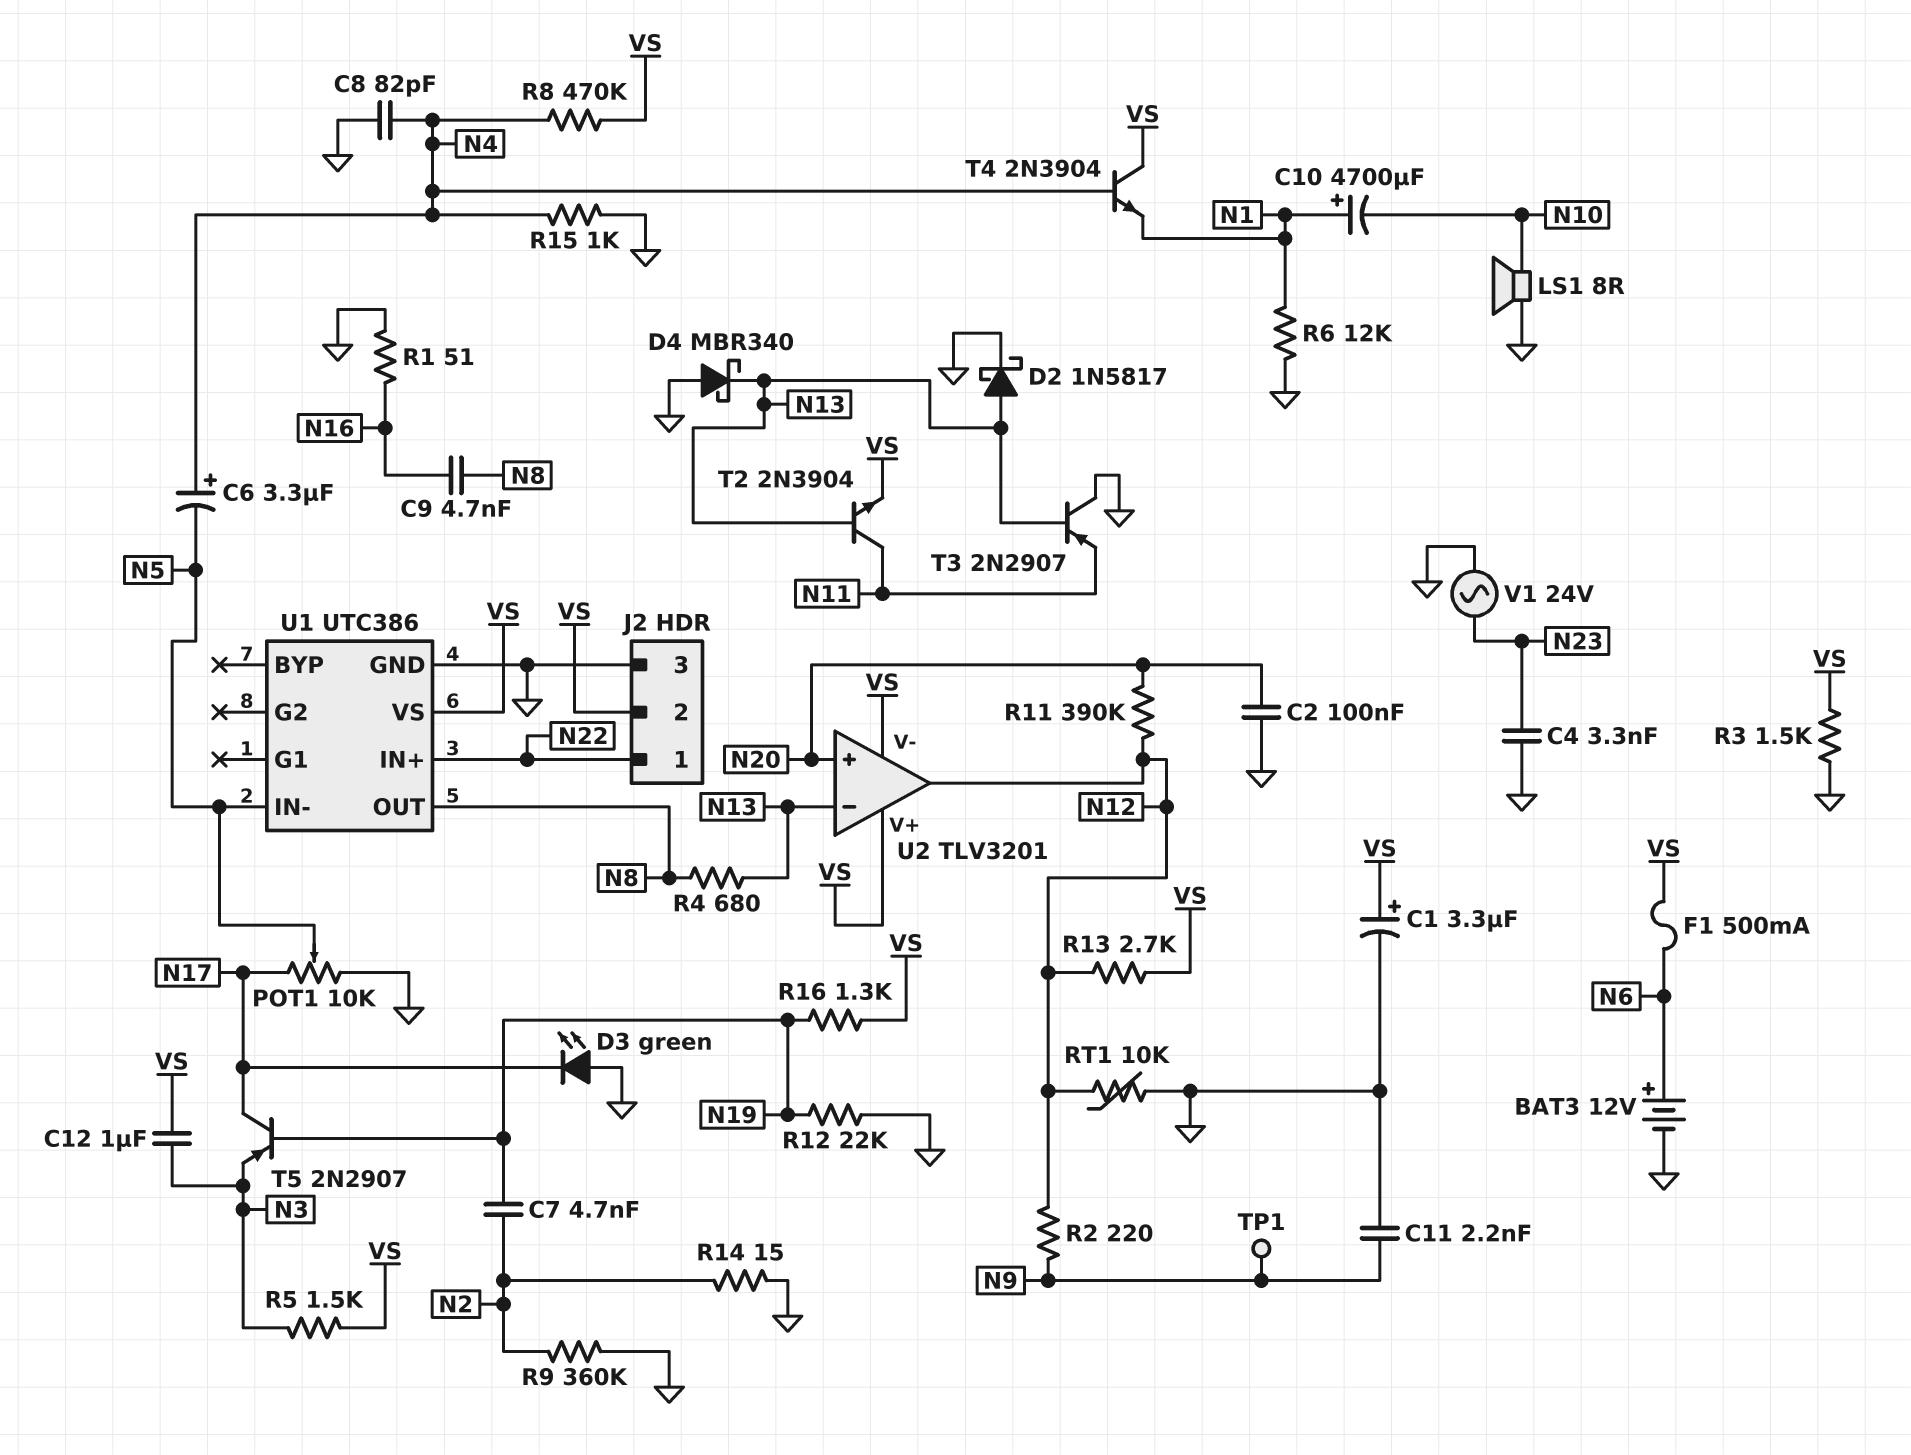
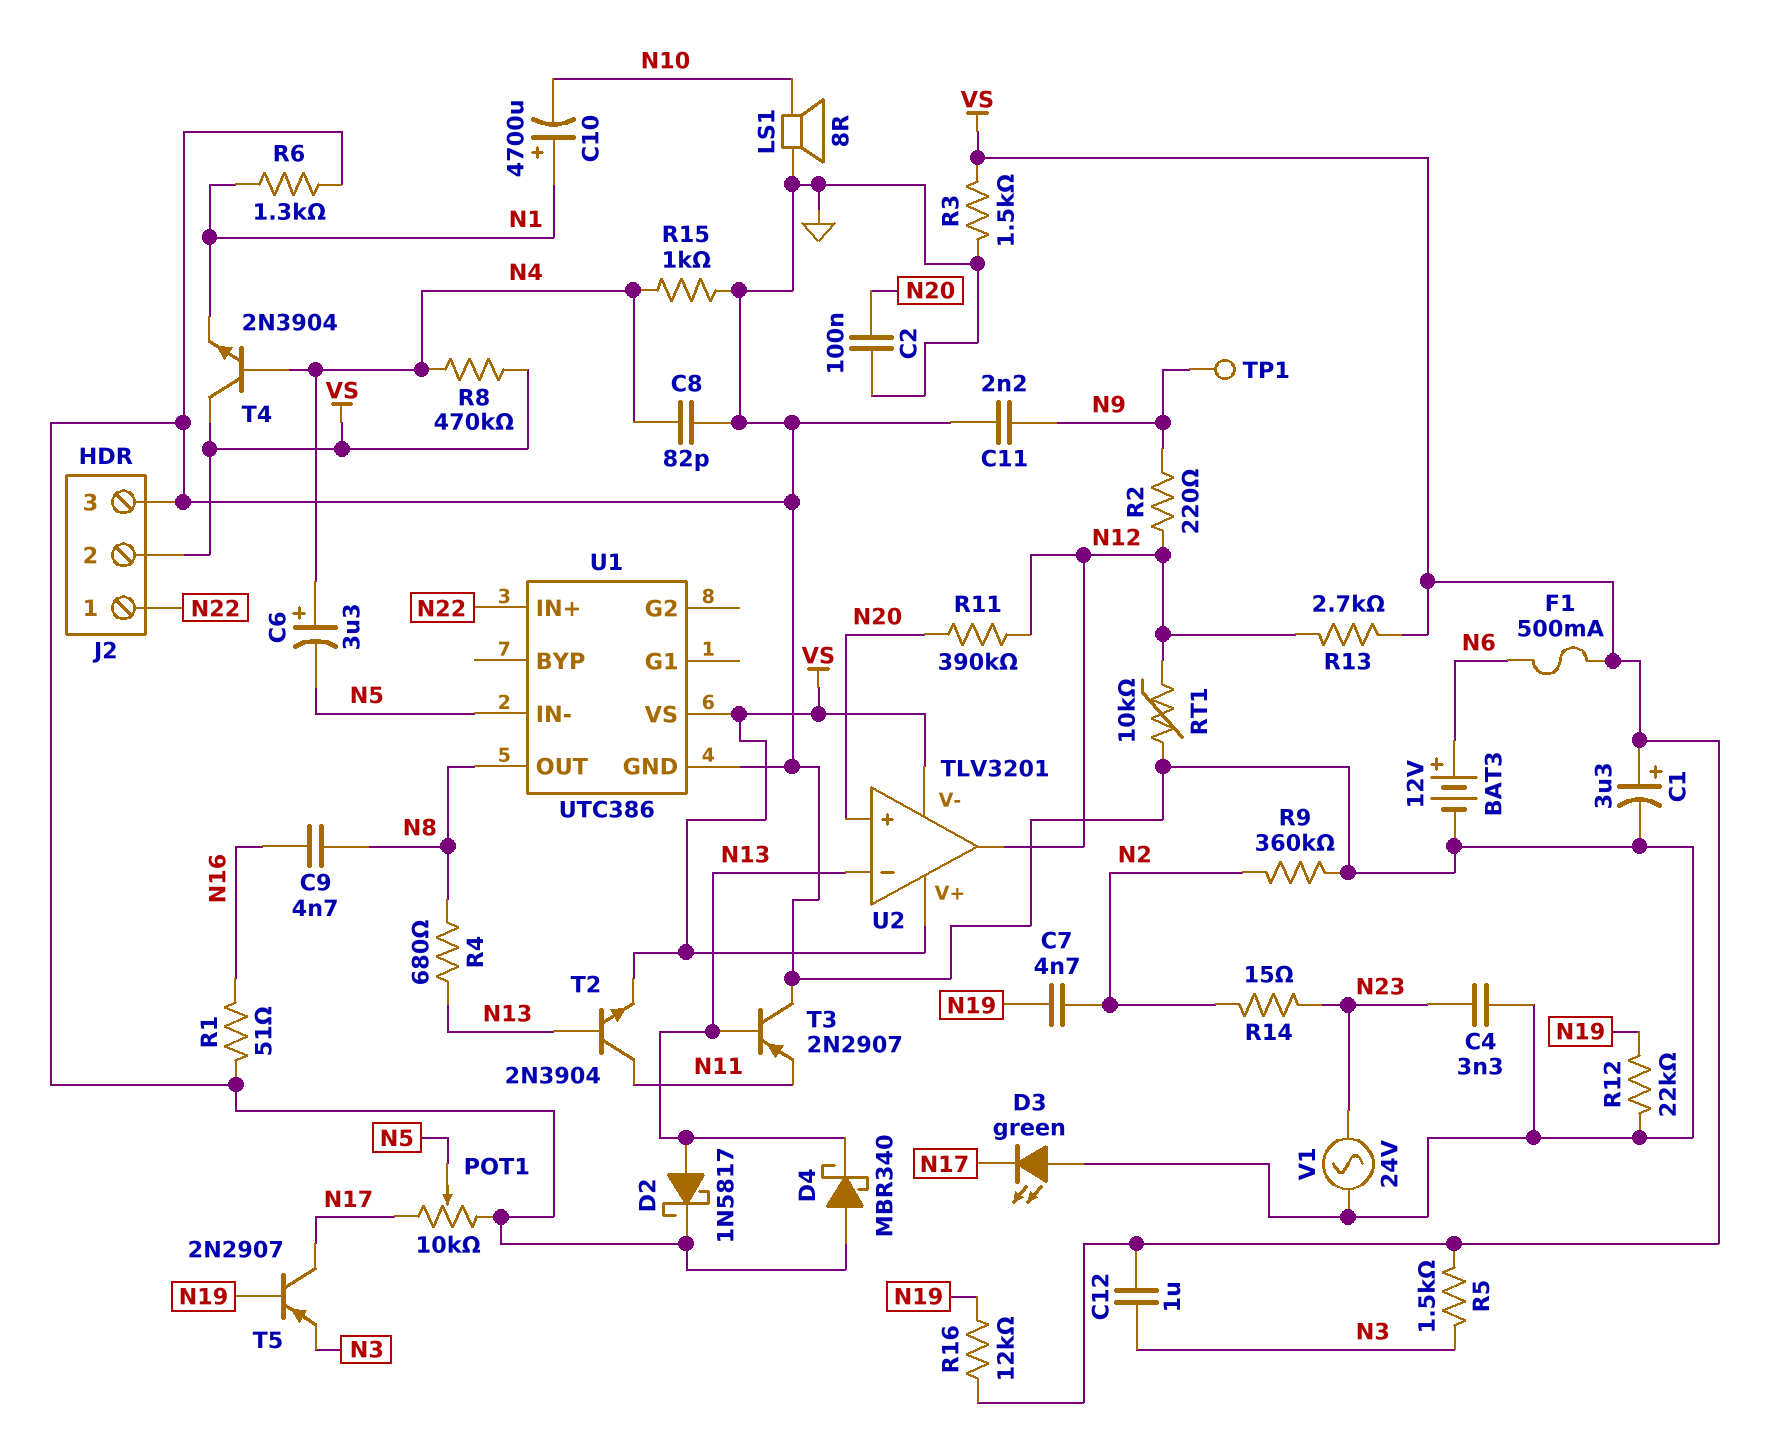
R6: 12k (GND, N1) -> 1.3k (GND, N1)
R14: 15 (GND, N2) -> 15 (N2, N23)
R16: 1.3k (N19, VS) -> 12k (N19, VS)

